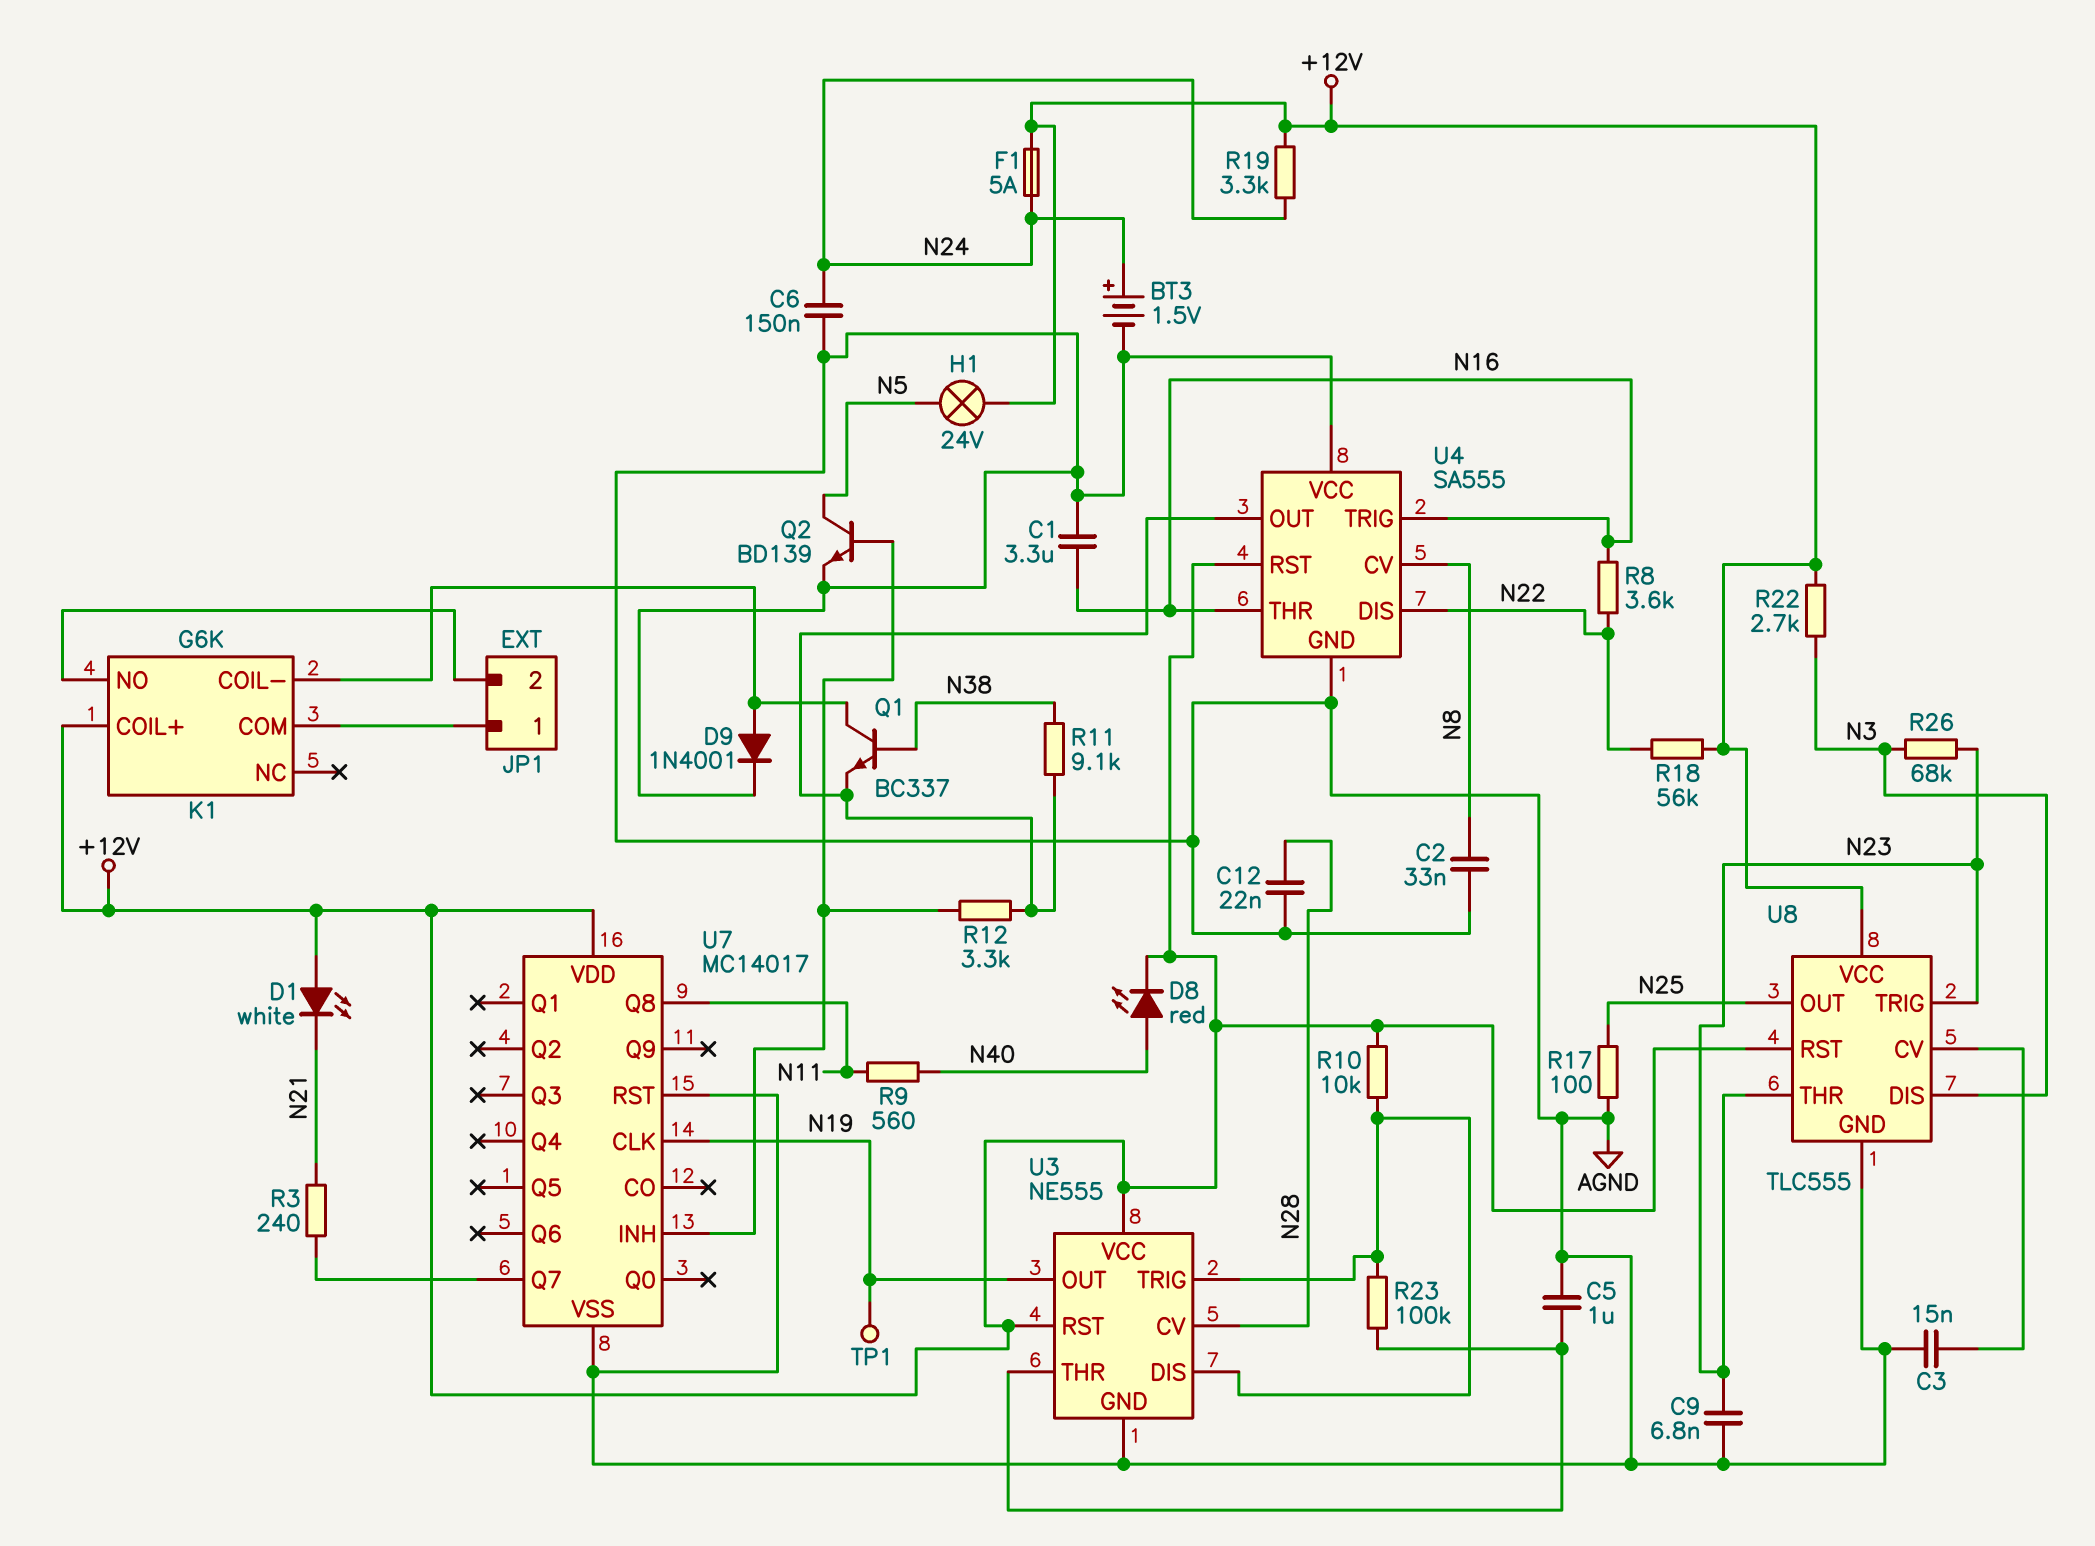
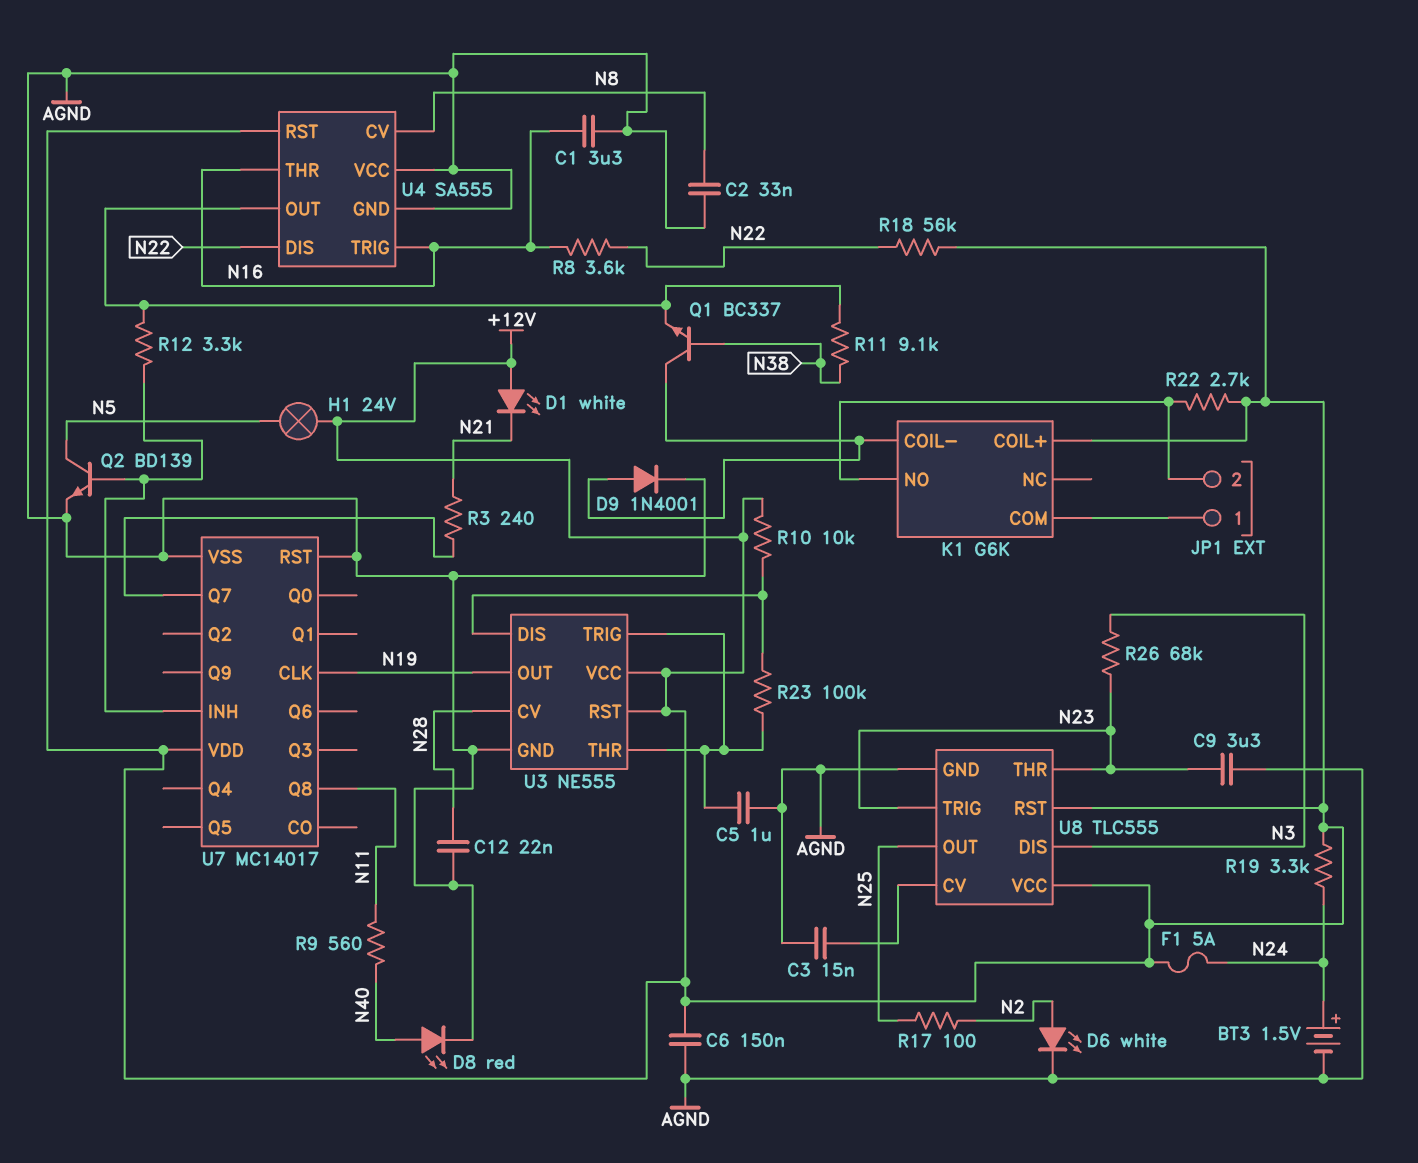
C6: 150nF (AGND, N24) -> 150nF (+12V, AGND)
C9: 6.8nF (AGND, N23) -> 3.3uF (AGND, N23)
D6: none -> LED white (A N2, K AGND)
D8: LED red (A N40, K +12V) -> LED red (A N40, K AGND)
R17: 100 (AGND, N25) -> 100 (N2, N25)
R22: 2.7k (+12V, N3) -> 2.7k (+12V, JP1/2)
TP1: test point (N19) -> none
U3 pin TRIG: U3/DIS -> U3/THR

